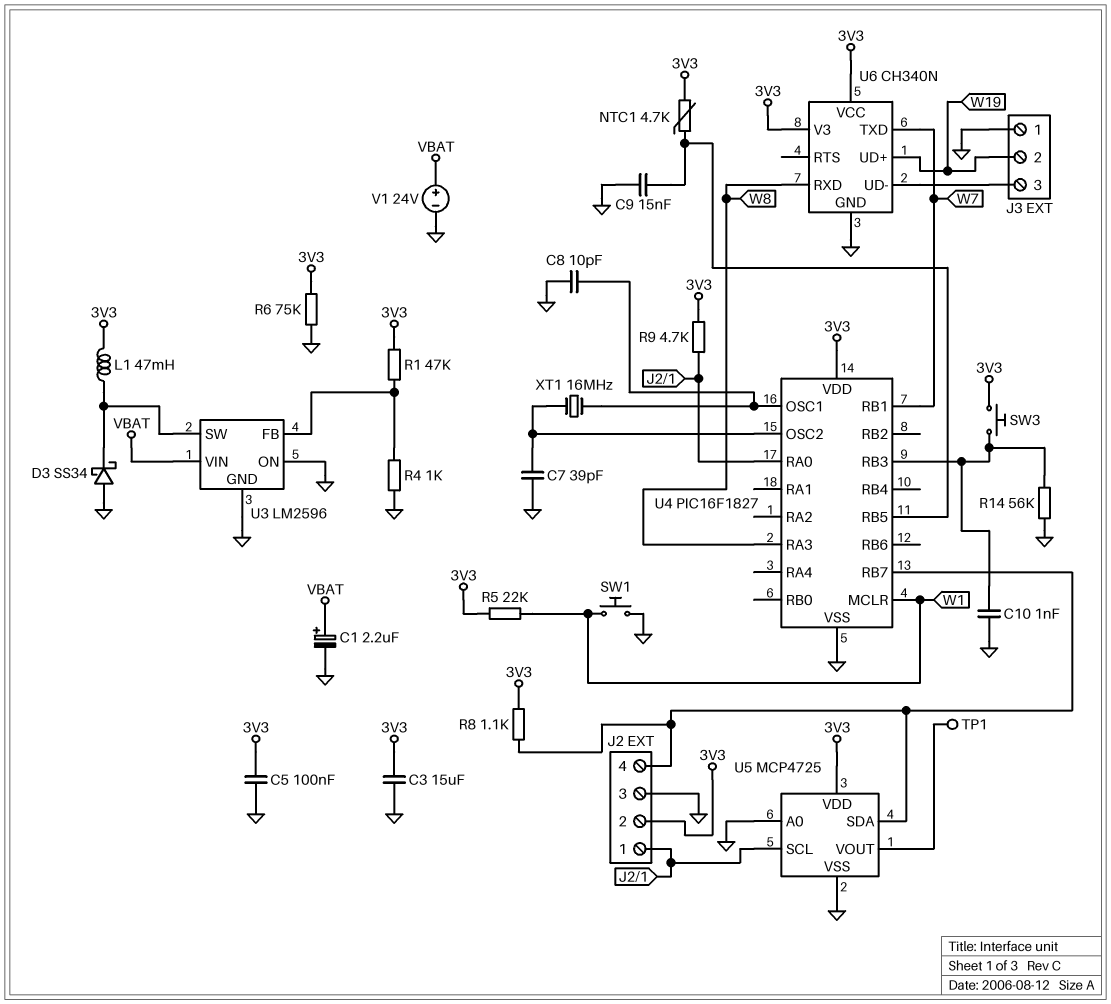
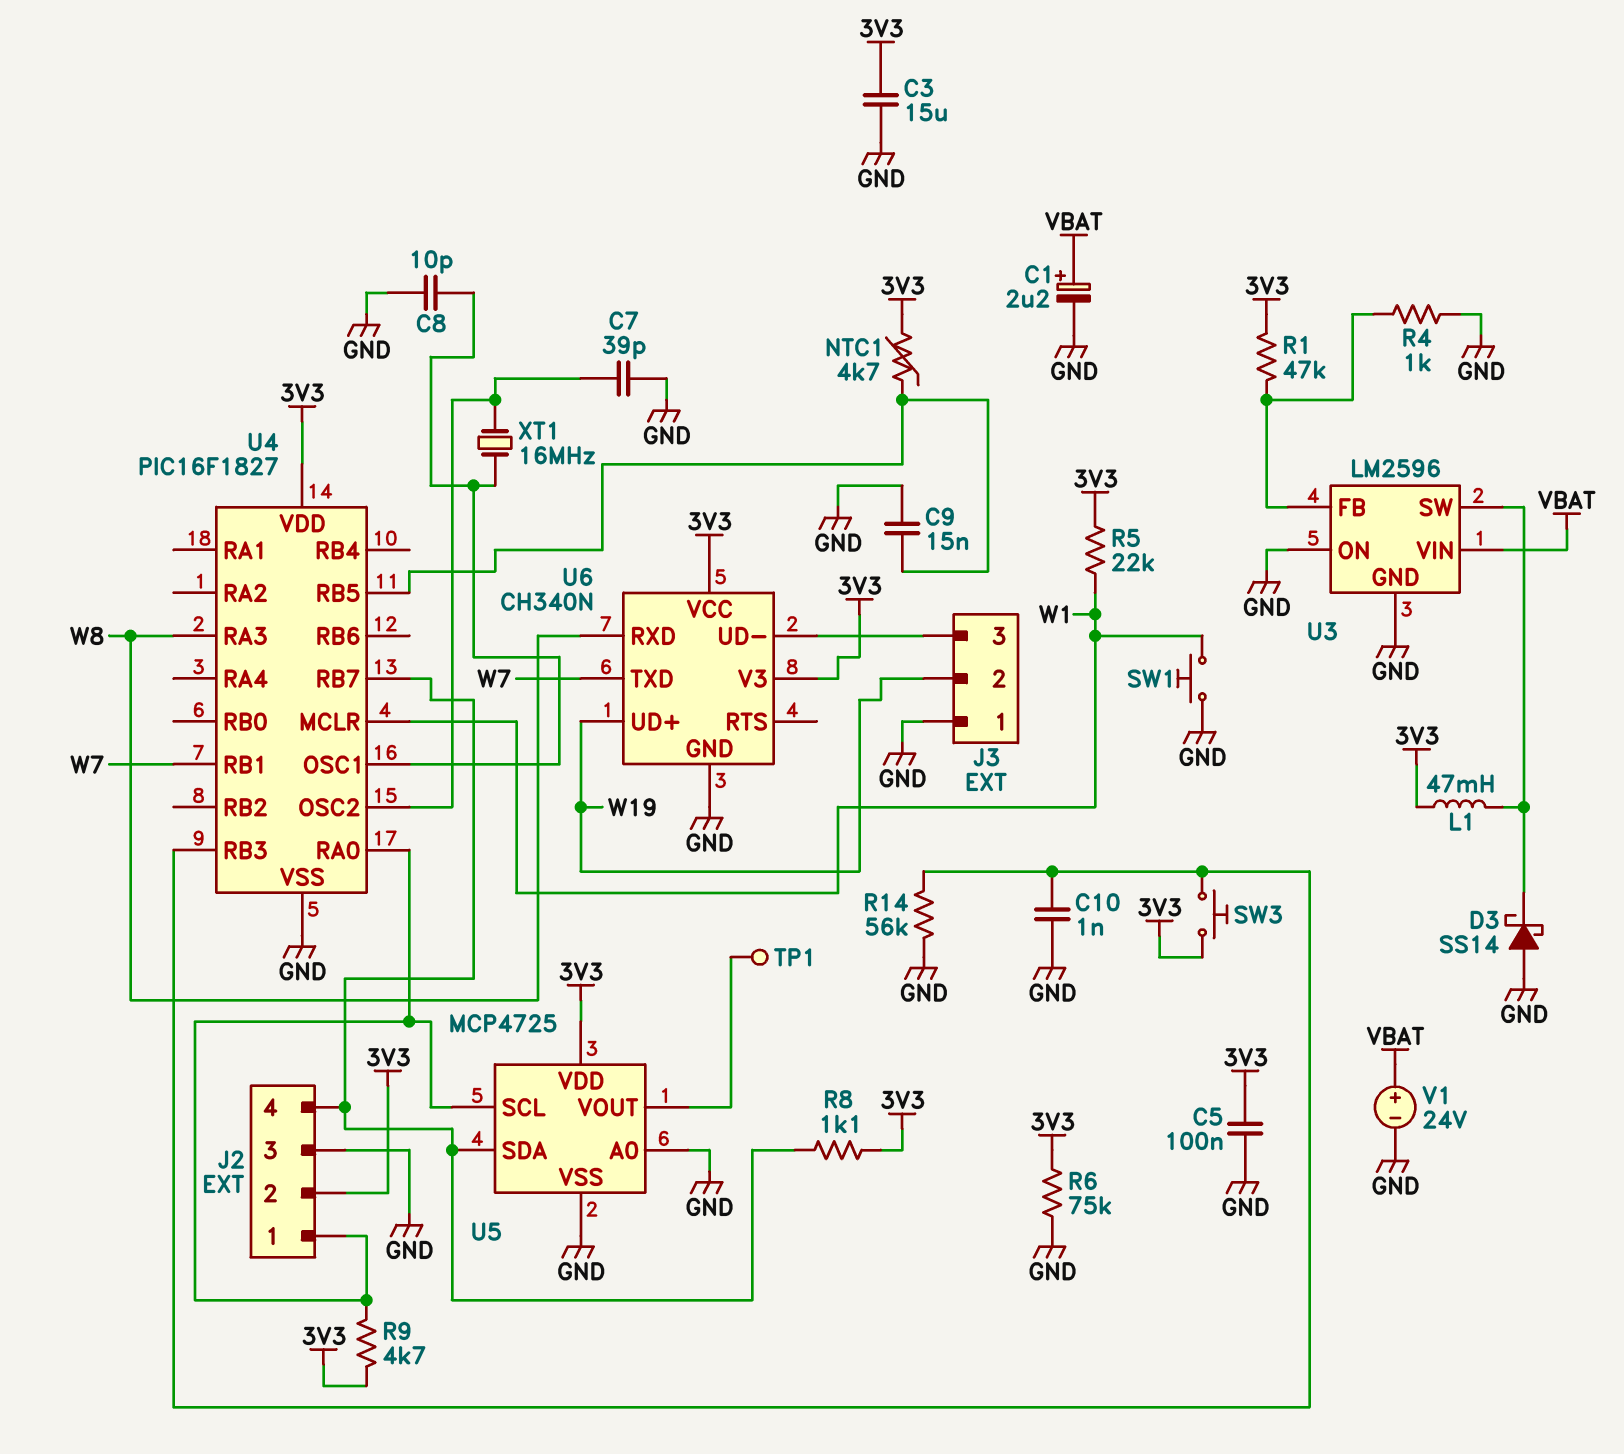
D3: schottky SS34 (A GND, K U3/SW) -> schottky SS14 (A GND, K U3/SW)

